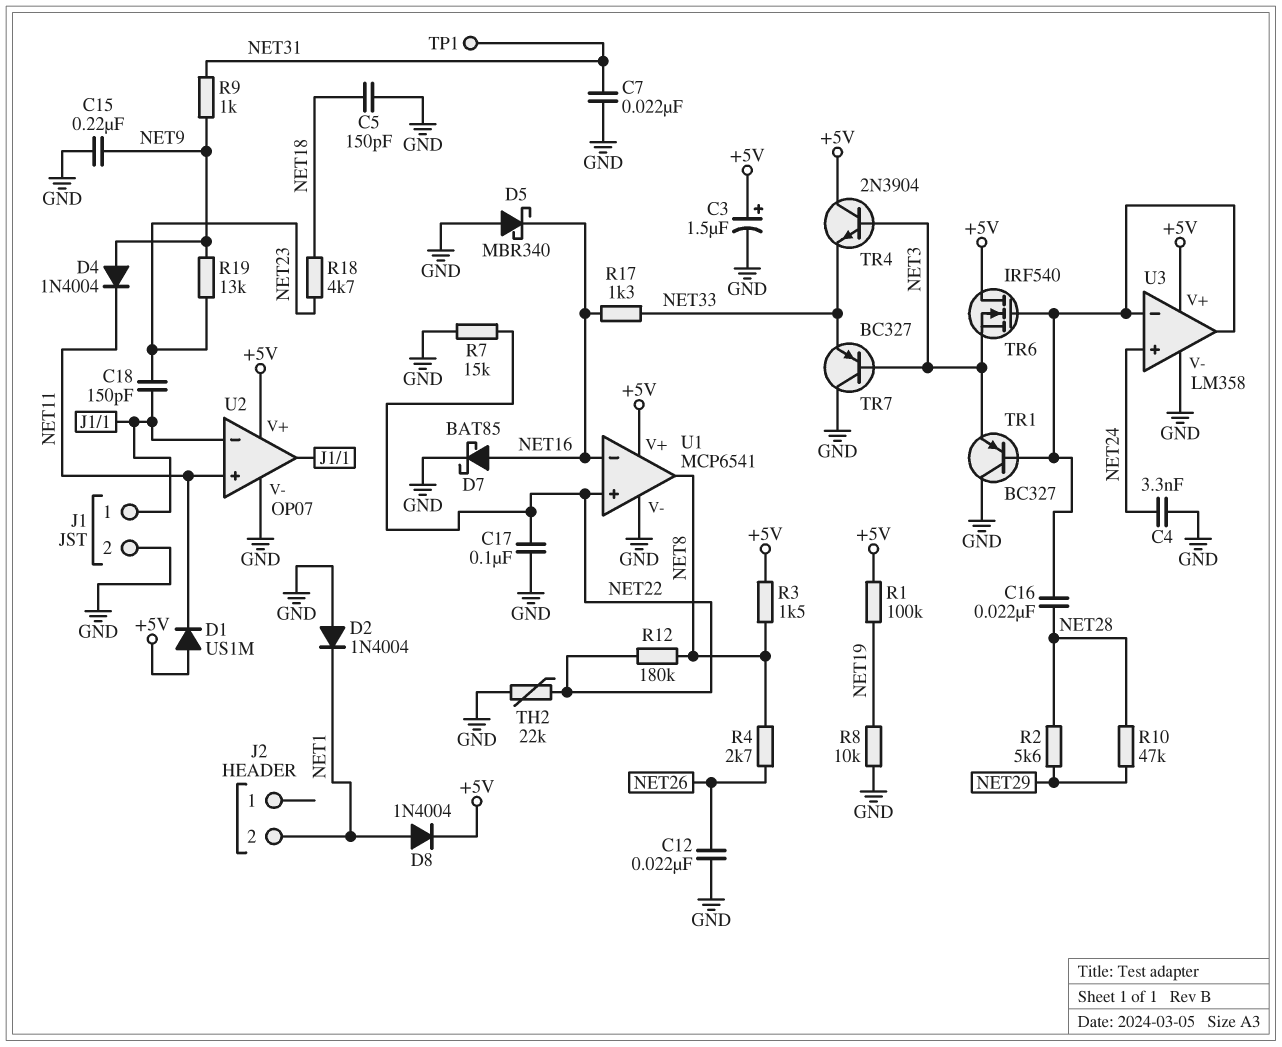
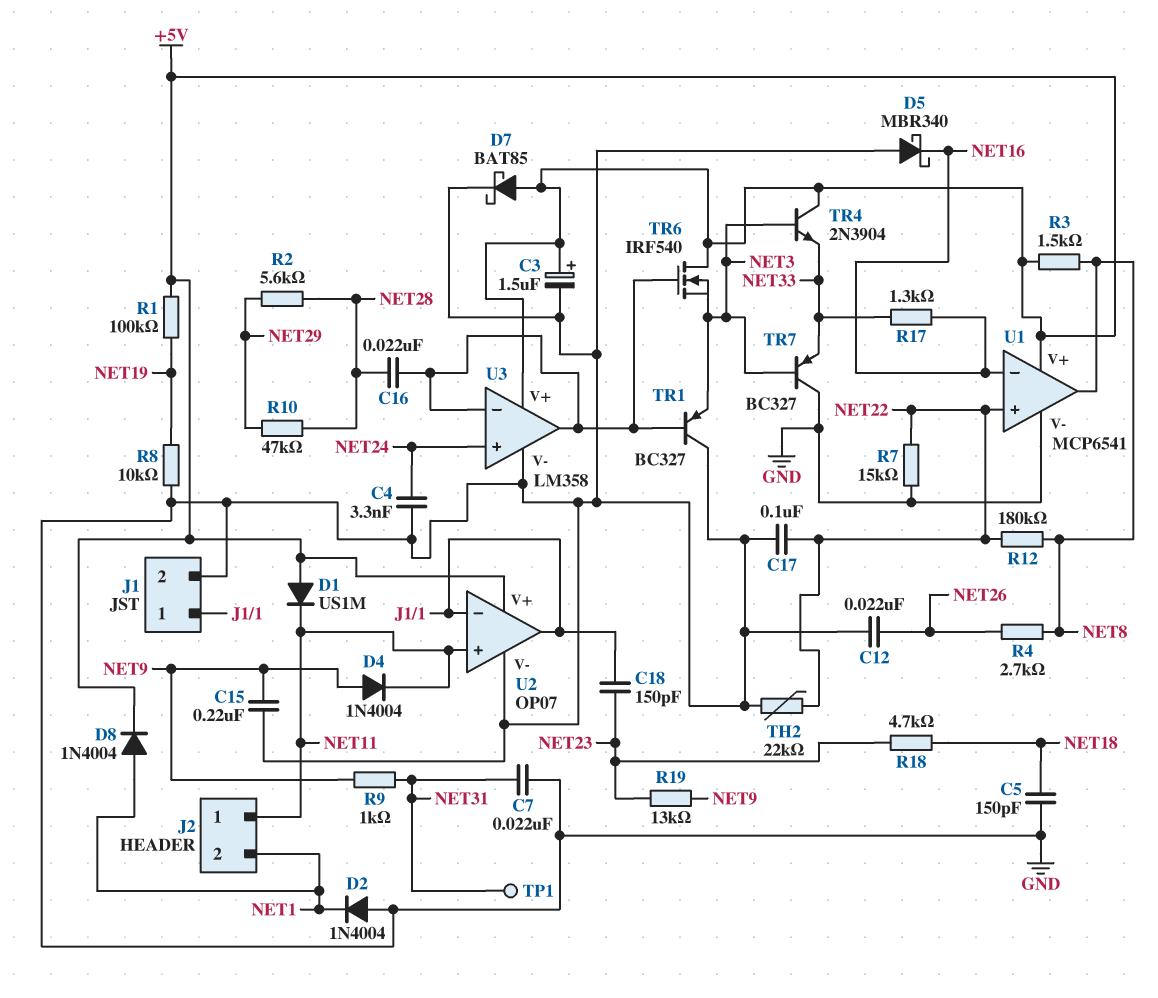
D7: schottky BAT85 (A NET16, K GND) -> schottky BAT85 (A +5V, K GND)
J2 pin 1: none -> NET11

